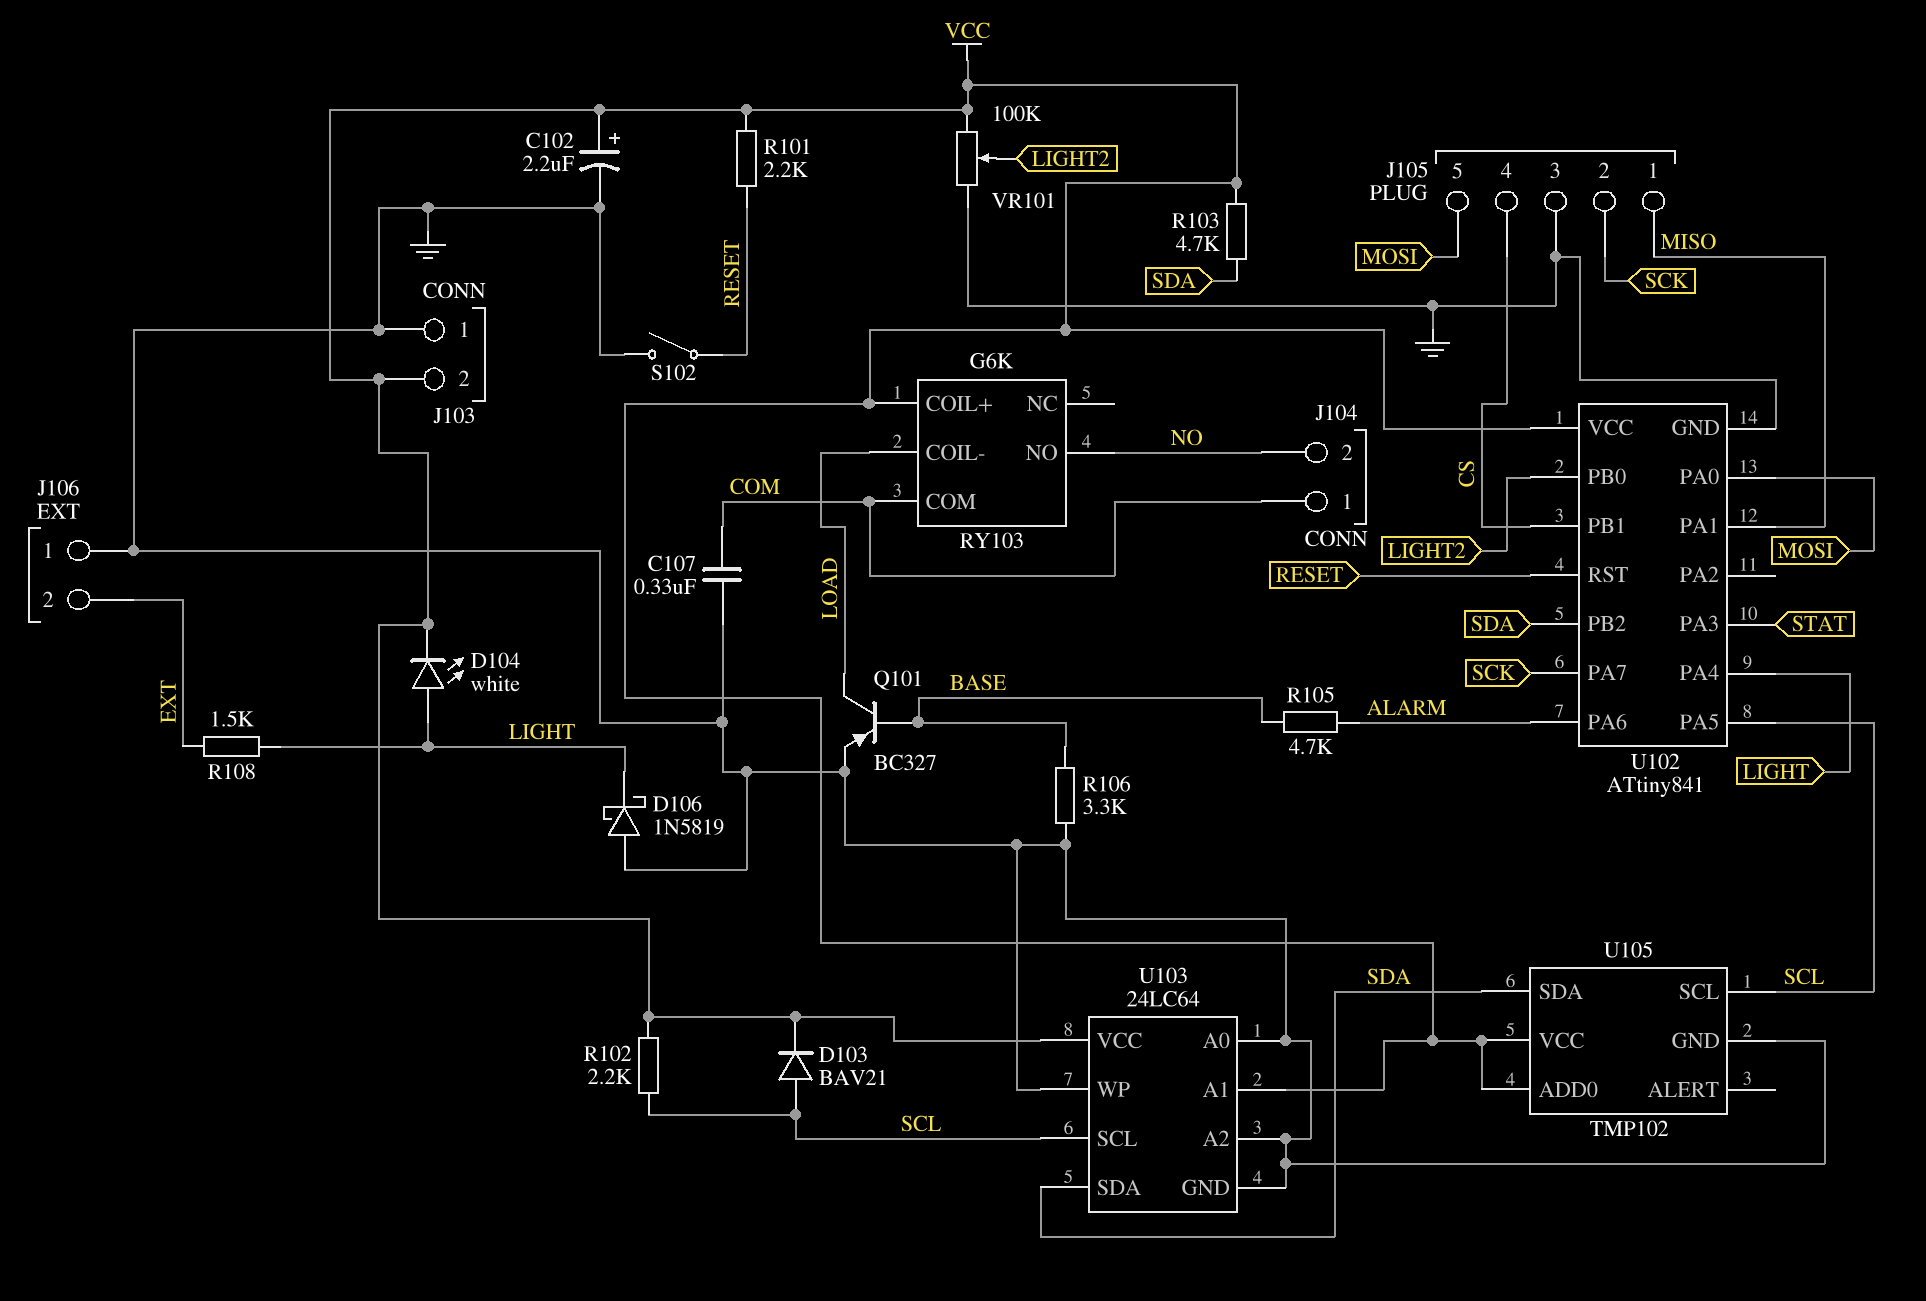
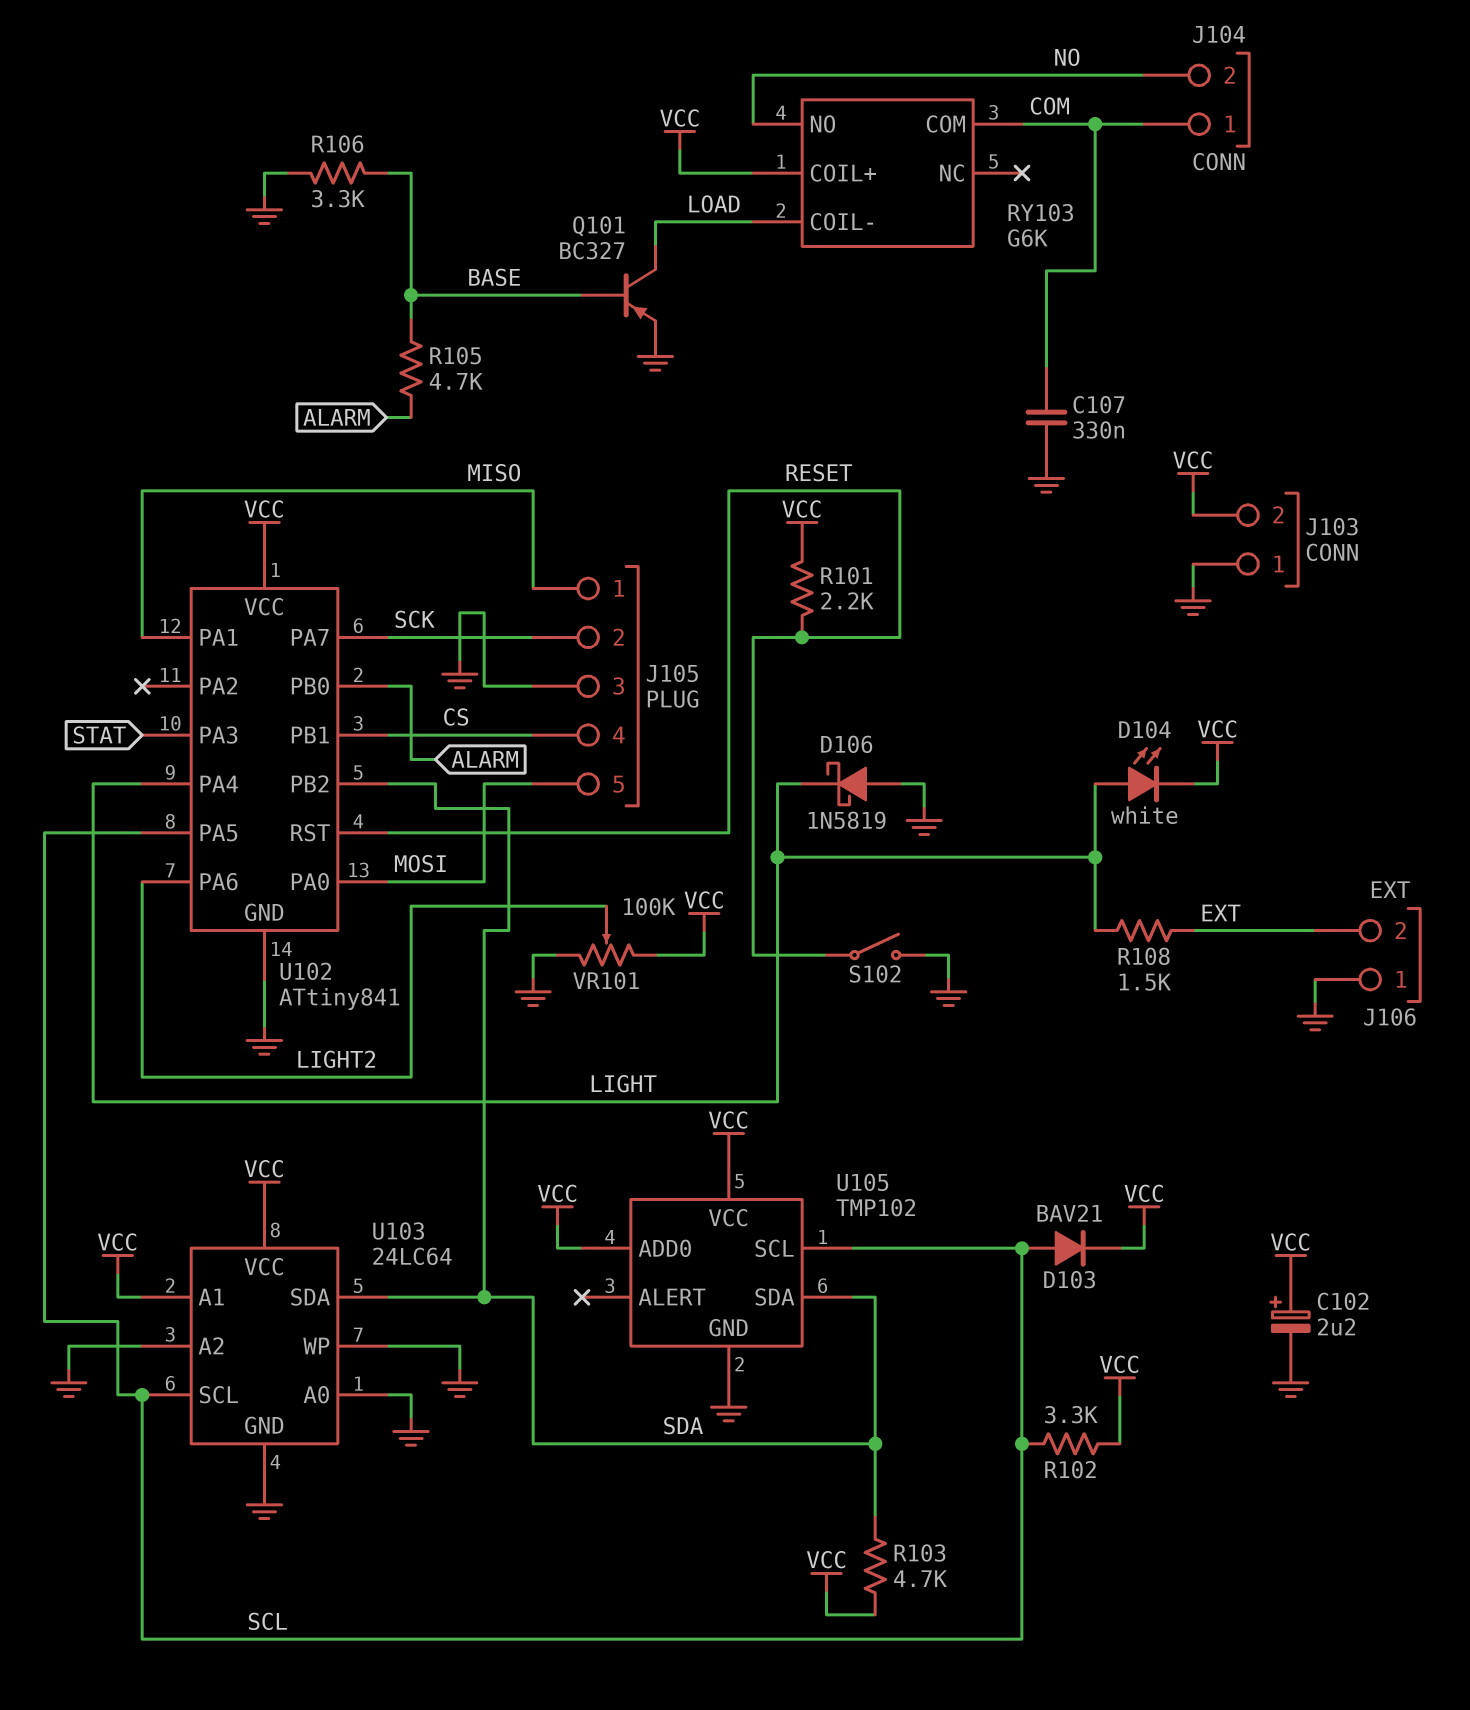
R102: 2.2k (SCL, VCC) -> 3.3k (SCL, VCC)
U102 pin PA6: ALARM -> LIGHT2
U102 pin PB0: LIGHT2 -> ALARM

